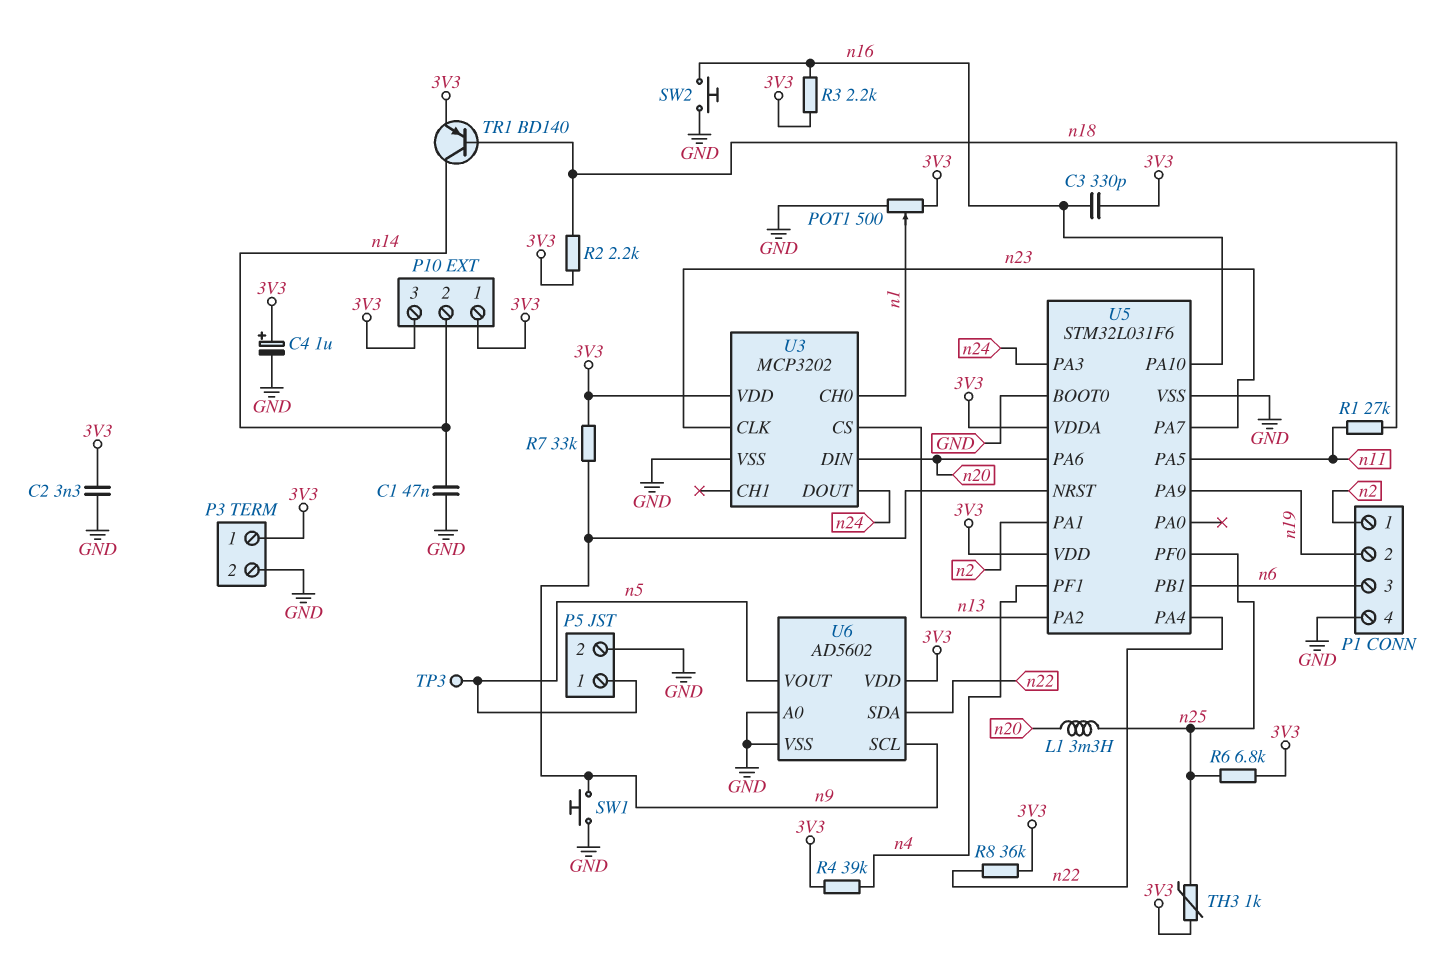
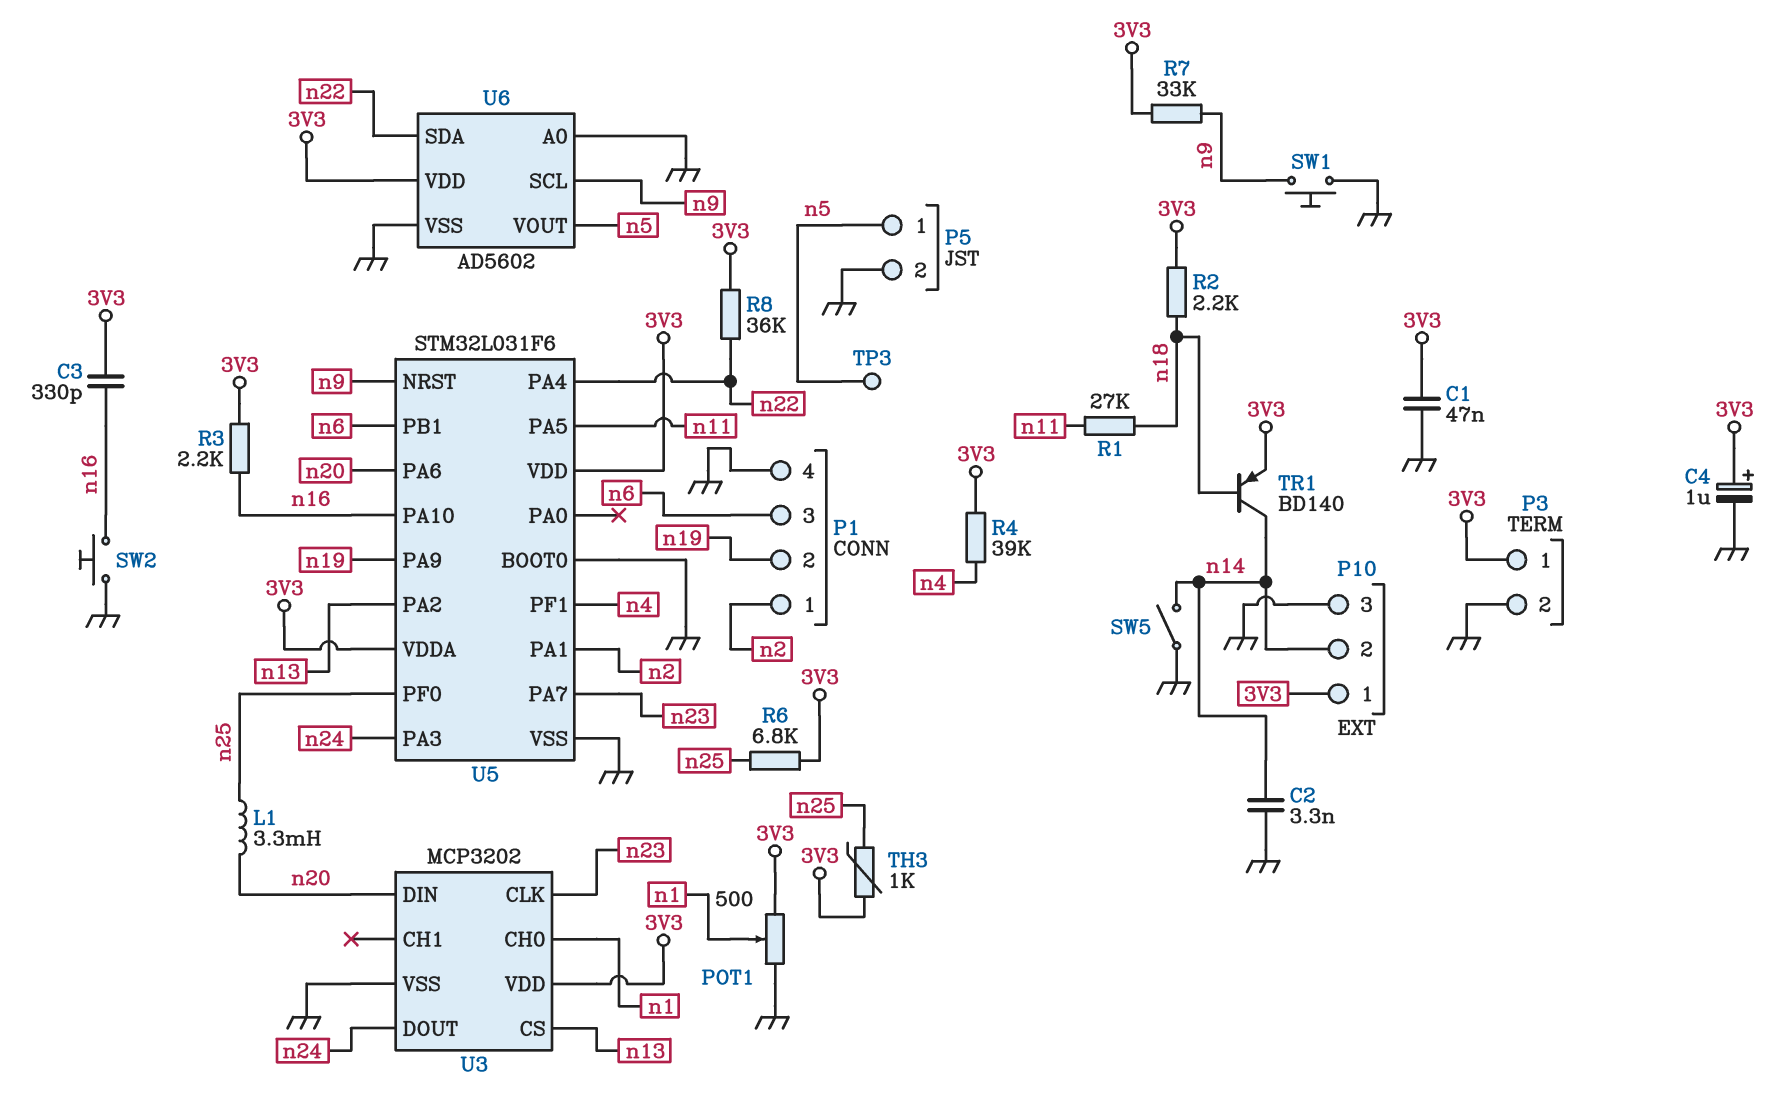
C1: 47nF (GND, n14) -> 47nF (3V3, GND)
C2: 3.3nF (3V3, GND) -> 3.3nF (GND, n14)
P10 pin 3: 3V3 -> GND
SW5: none -> switch (GND, n14)

